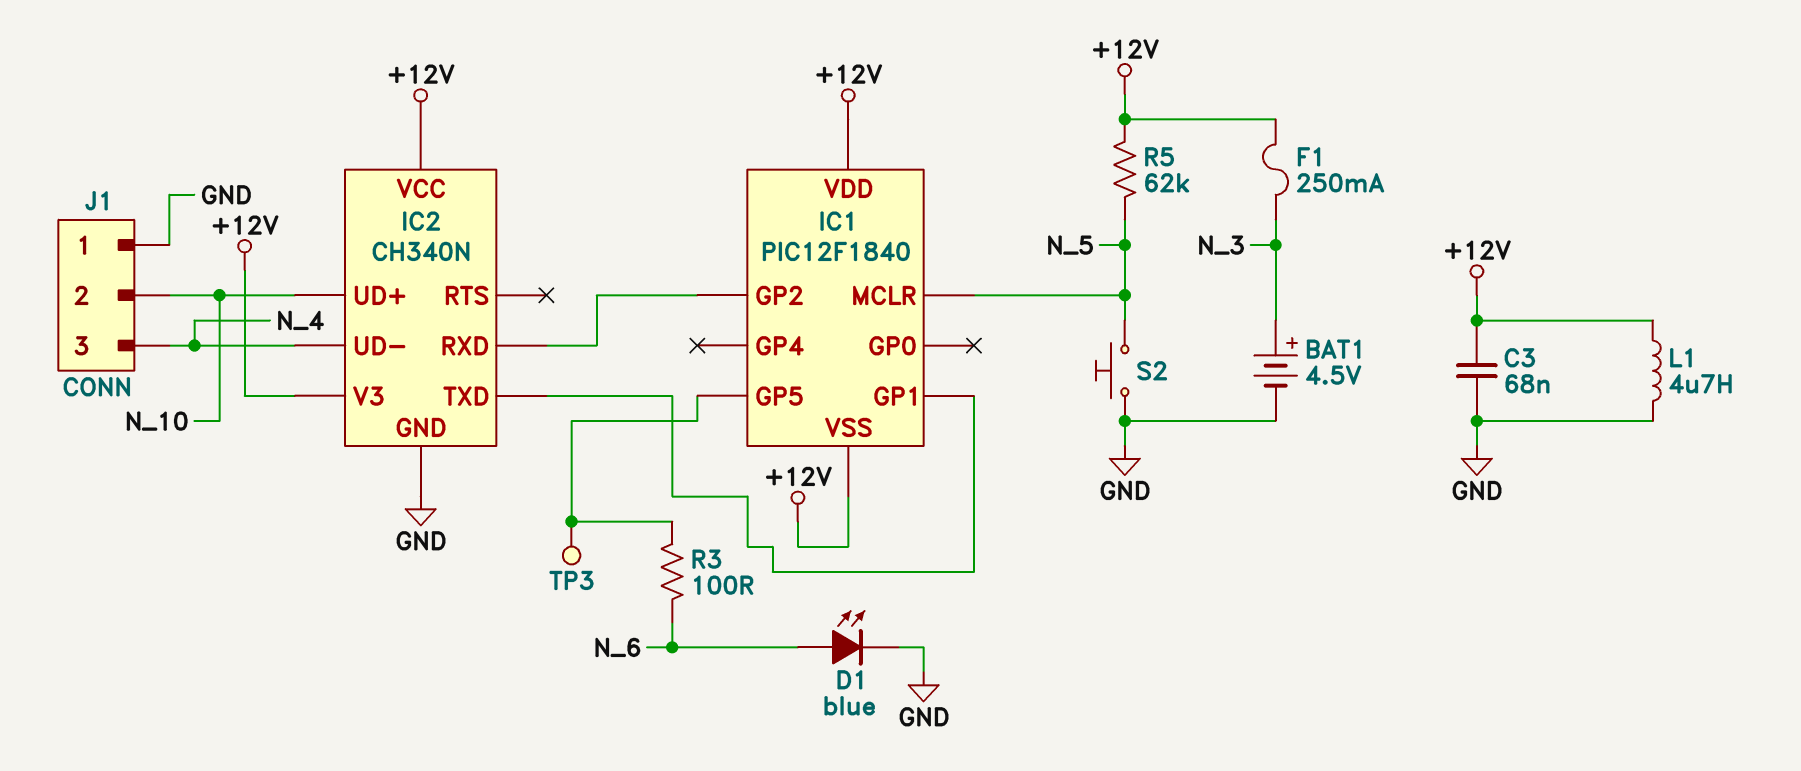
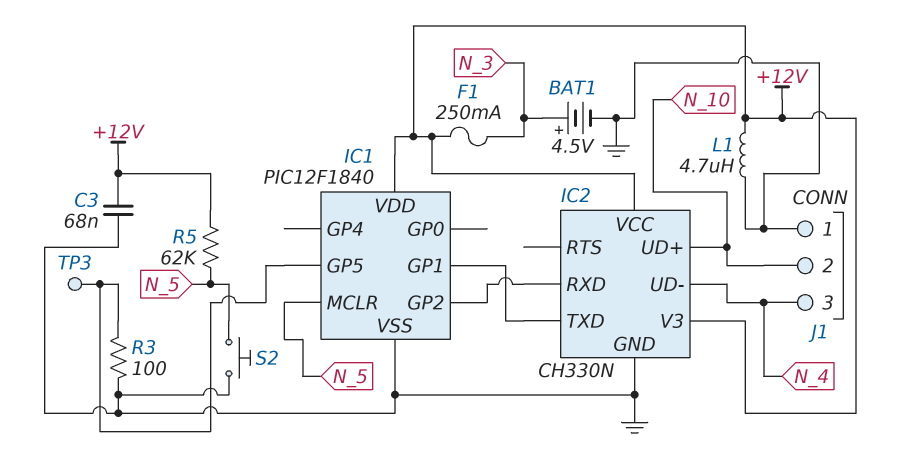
D1: LED blue (A N_6, K GND) -> none
IC1 pin VSS: +12V -> GND
IC2: CH340N -> CH330N
R3: 100 (IC1/GP5, N_6) -> 100 (GND, IC1/GP5)

